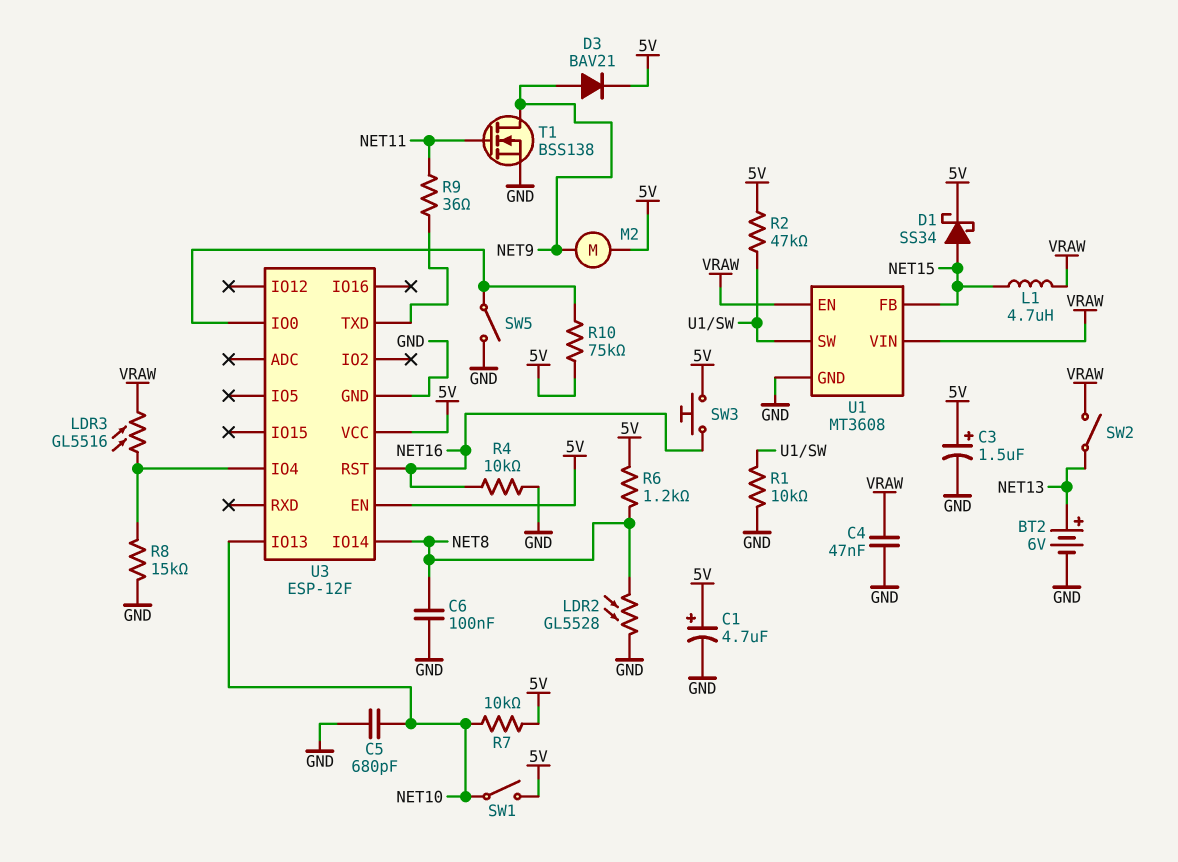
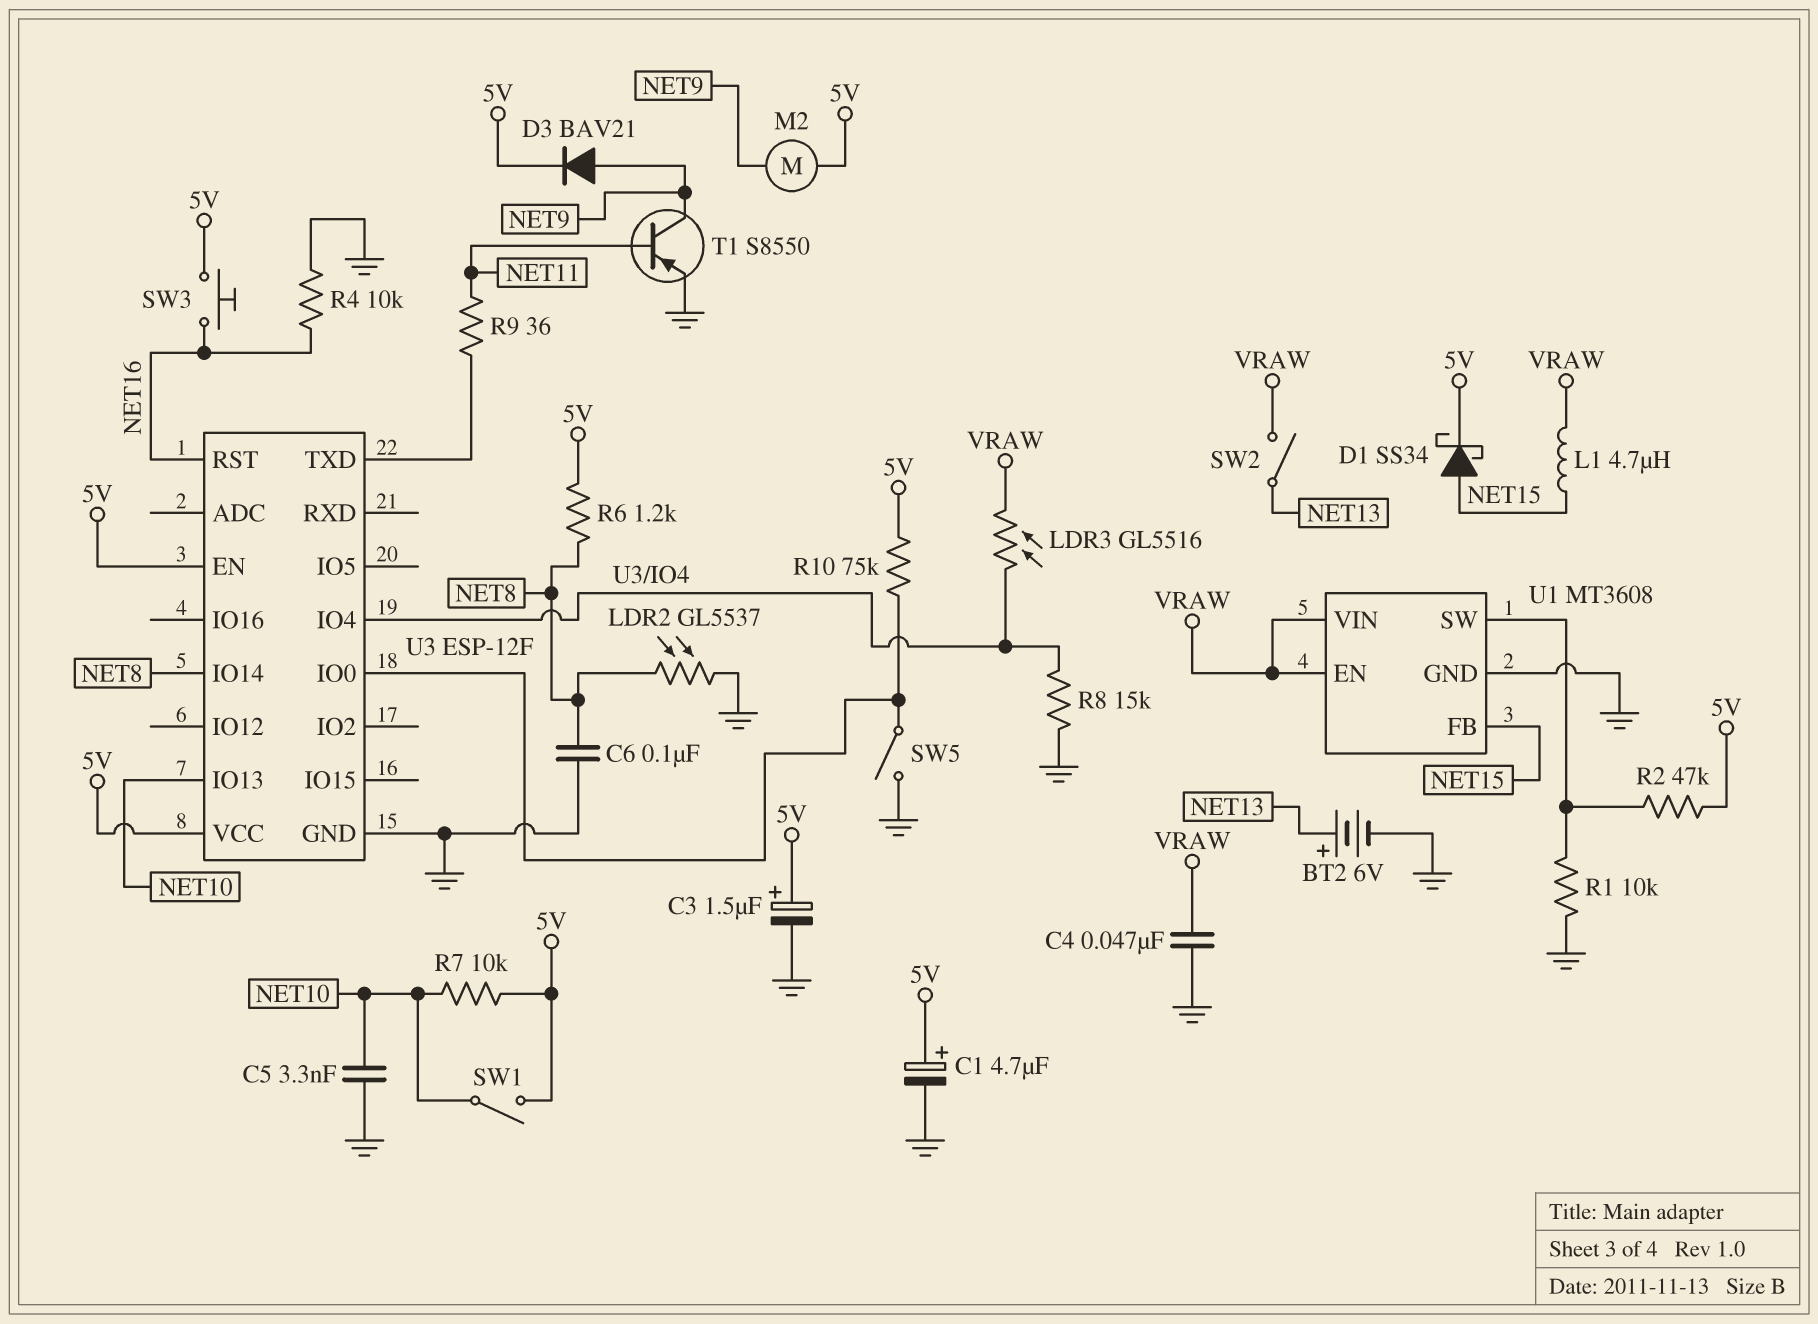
C5: 680pF (GND, NET10) -> 3.3nF (GND, NET10)
LDR2: GL5528 (GND, NET8) -> GL5537 (GND, NET8)
T1: NMOS BSS138 (G NET11, D NET9, S GND) -> PNP S8550 (B NET11, C NET9, E GND)

